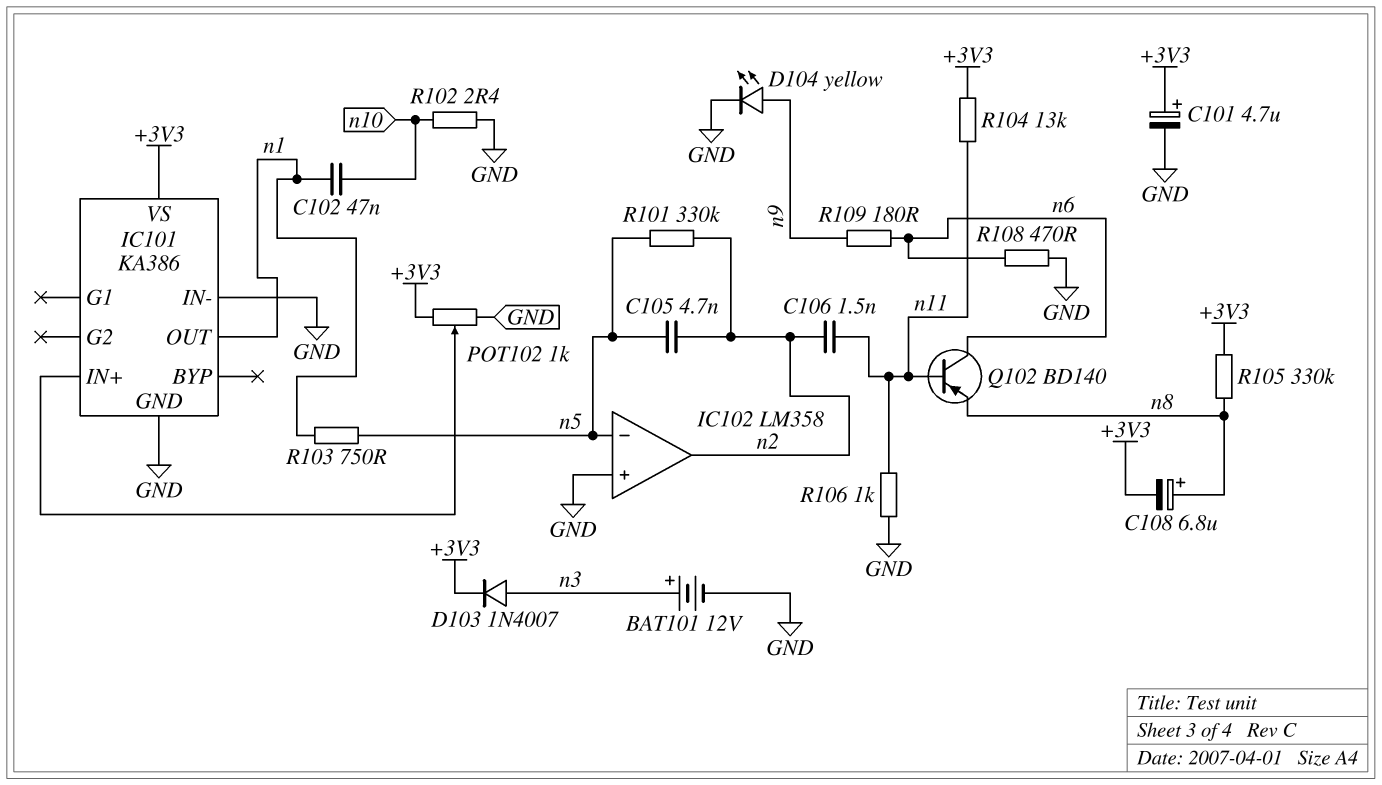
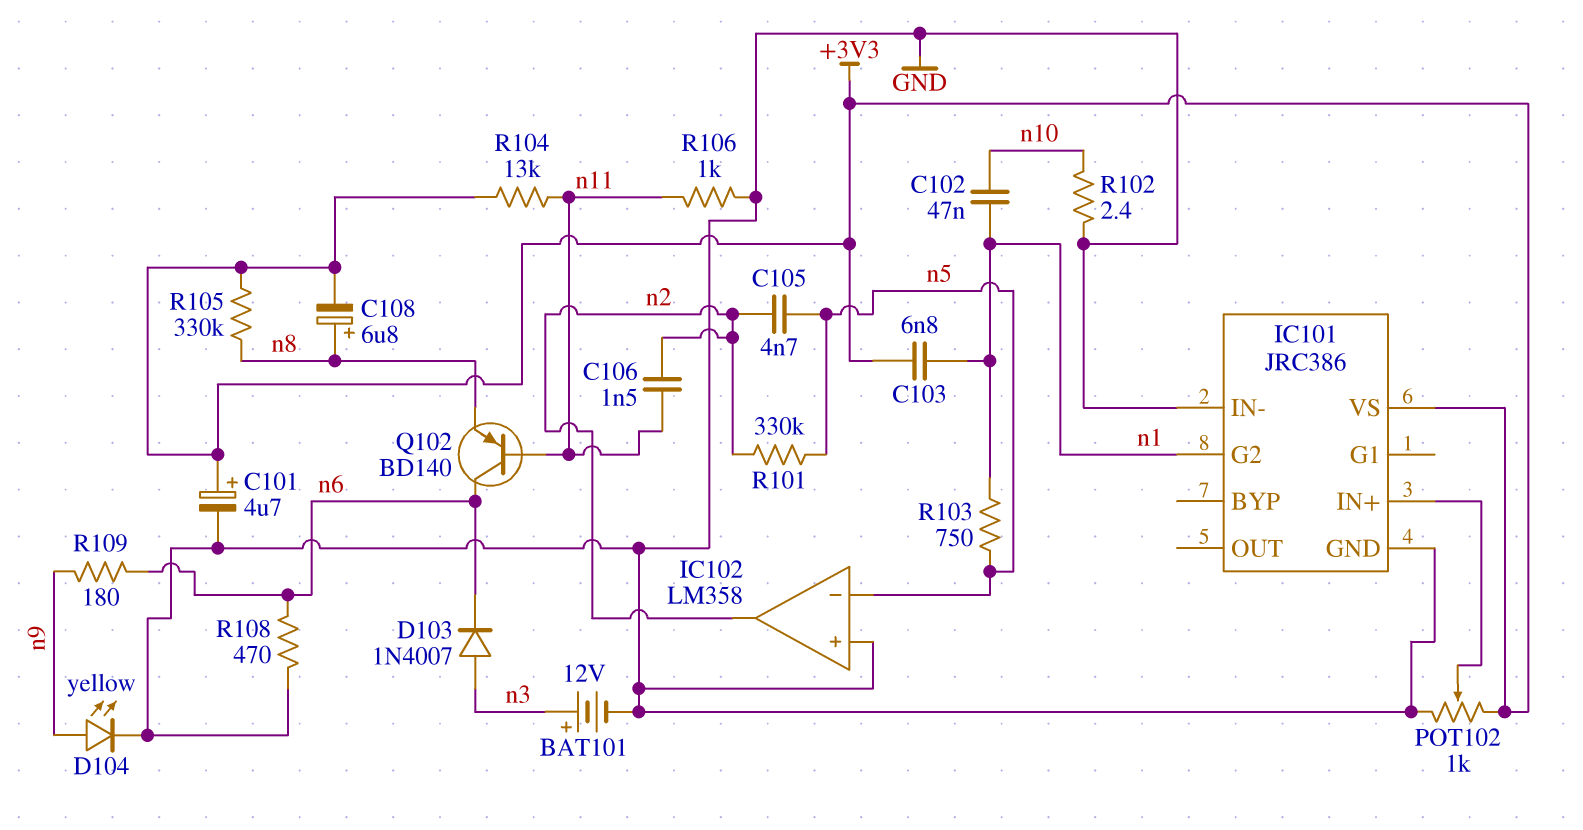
C103: none -> 6.8nF (+3V3, n1)
D103: diode 1N4007 (A n3, K +3V3) -> diode 1N4007 (A n3, K n6)
IC101: KA386 -> JRC386
IC101 pin G2: none -> n1
IC101 pin OUT: n1 -> none

